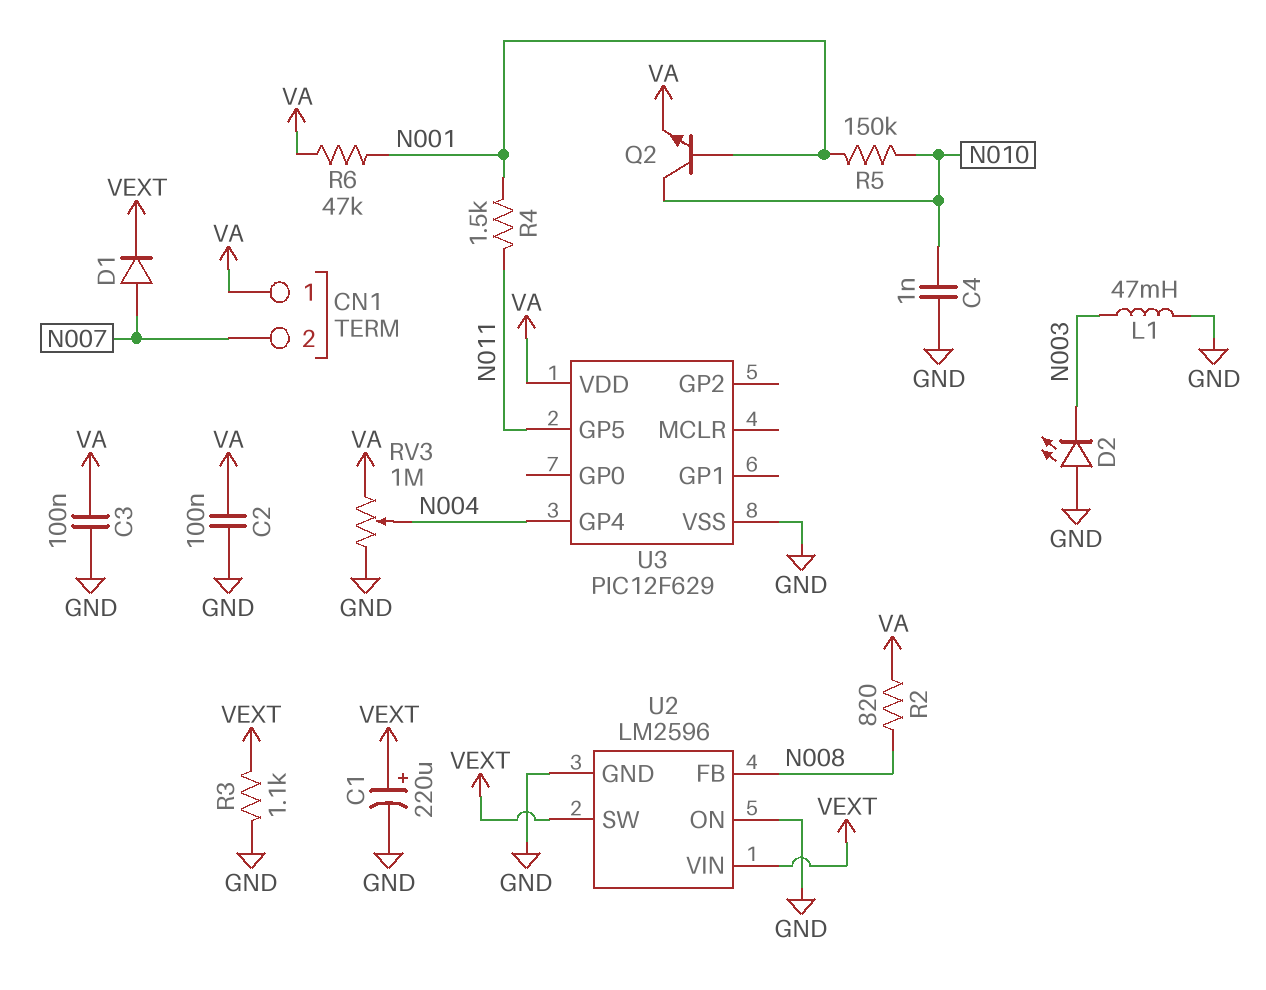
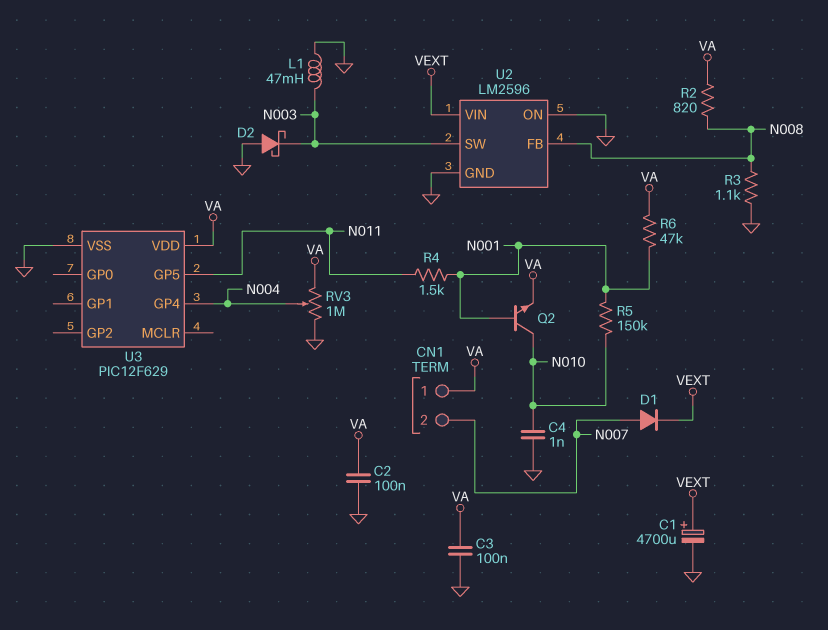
C1: 220uF (plus VEXT, minus GND) -> 4700uF (plus VEXT, minus GND)
D2: LED (A GND, K N003) -> schottky (A GND, K N003)
R3: 1.1k (GND, VEXT) -> 1.1k (GND, N008)
U2 pin SW: VEXT -> N003

